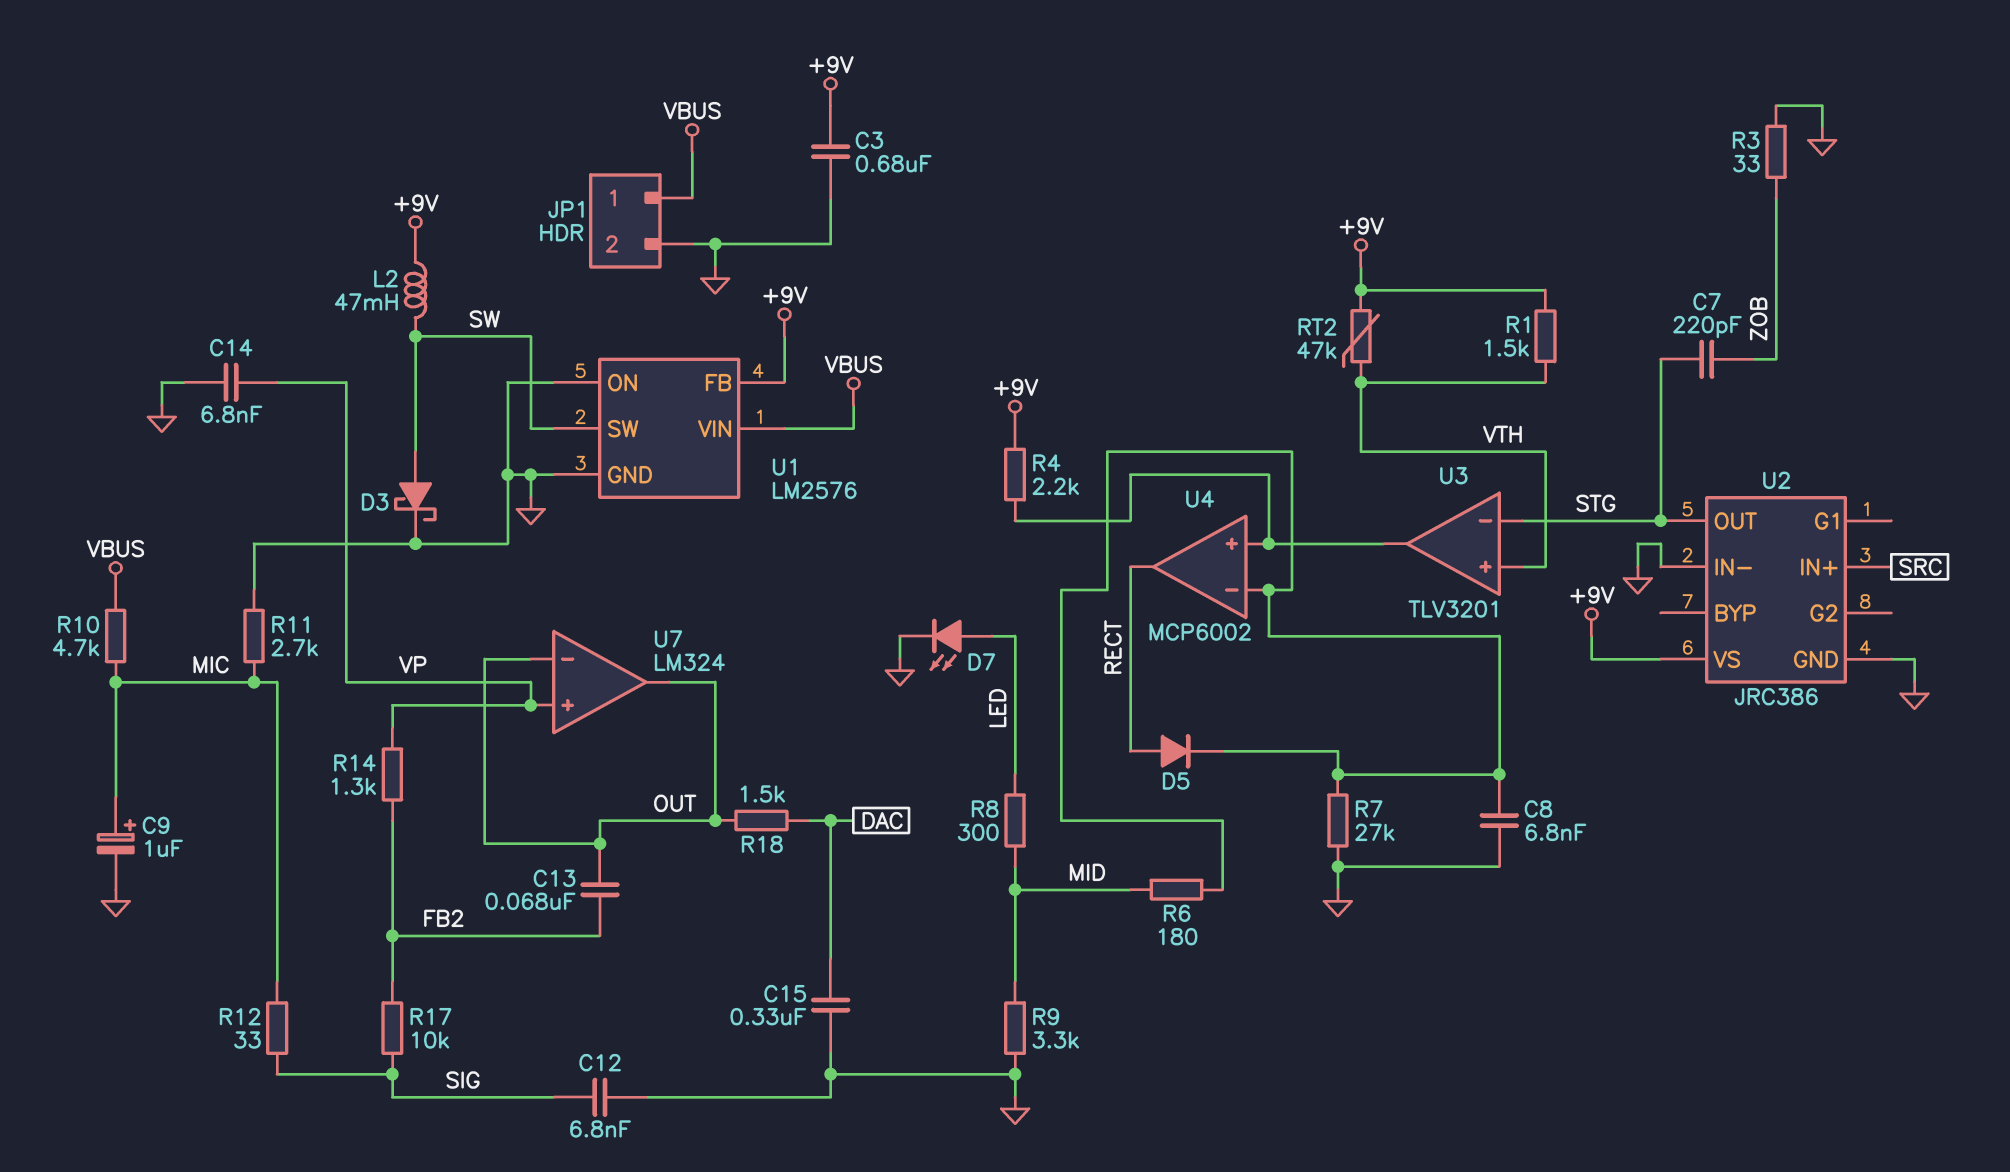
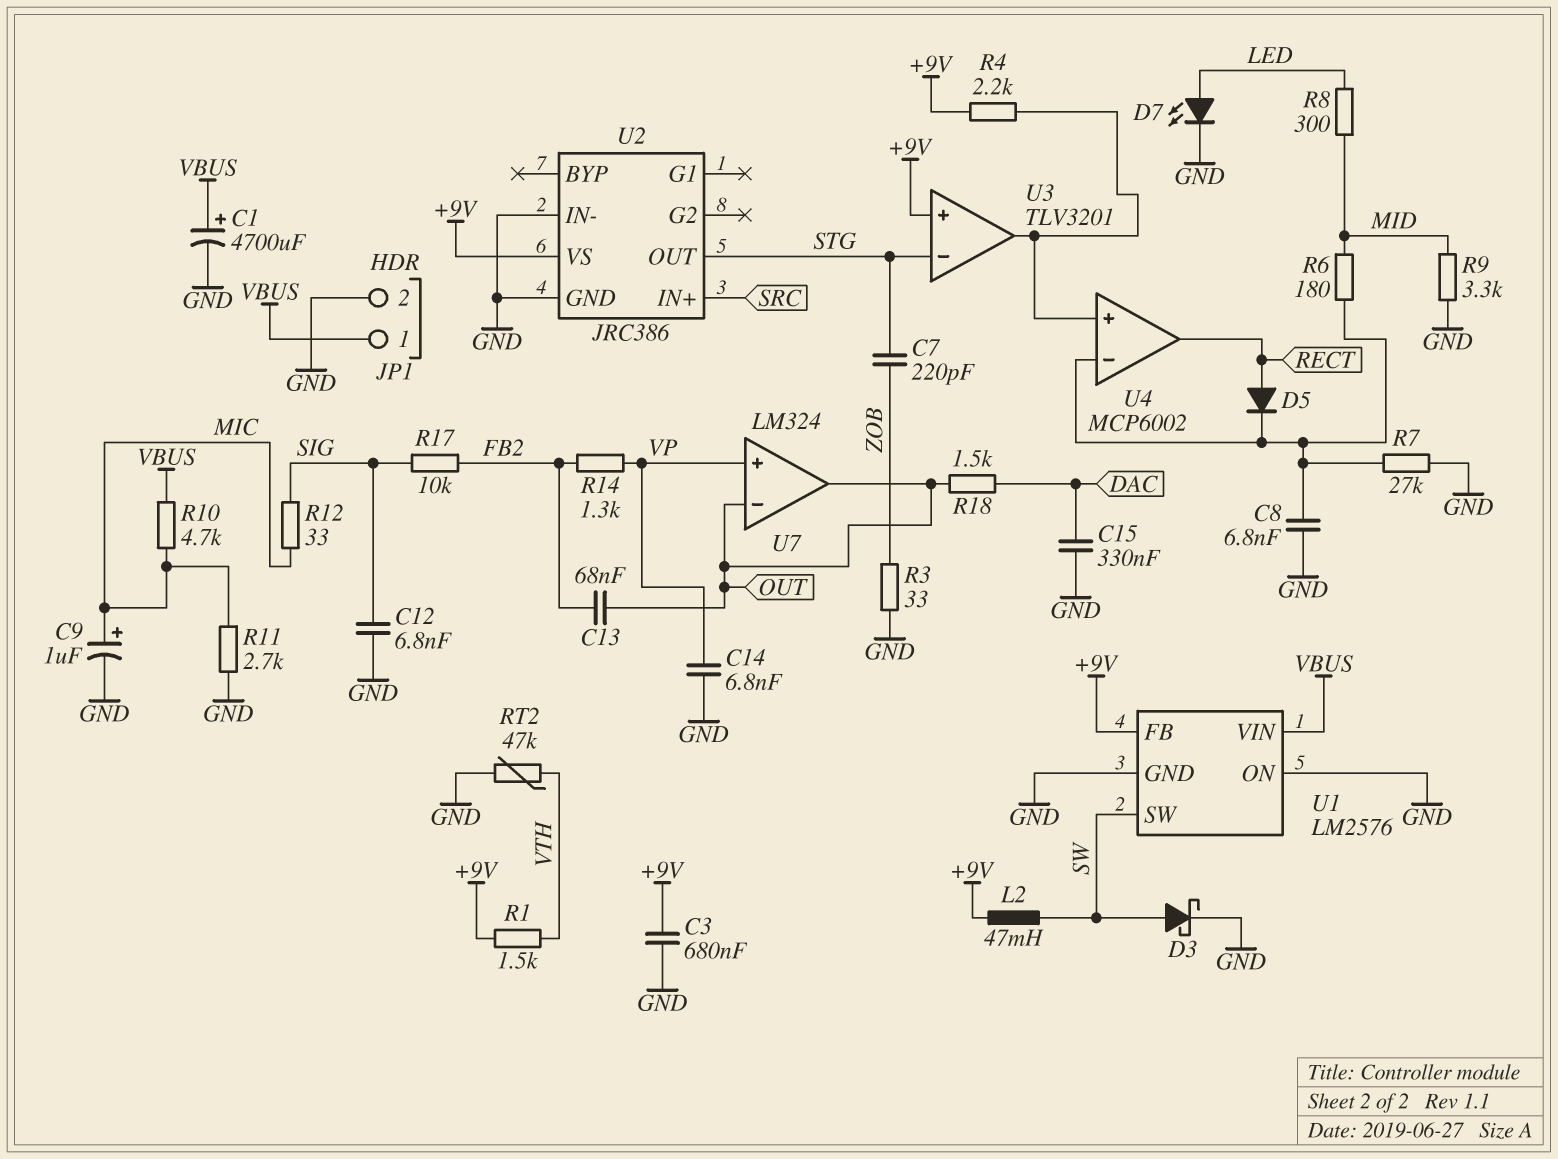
C1: none -> 4700uF (plus VBUS, minus GND)
RT2: 47k (+9V, VTH) -> 47k (GND, VTH)
U3 pin in+: VTH -> +9V

